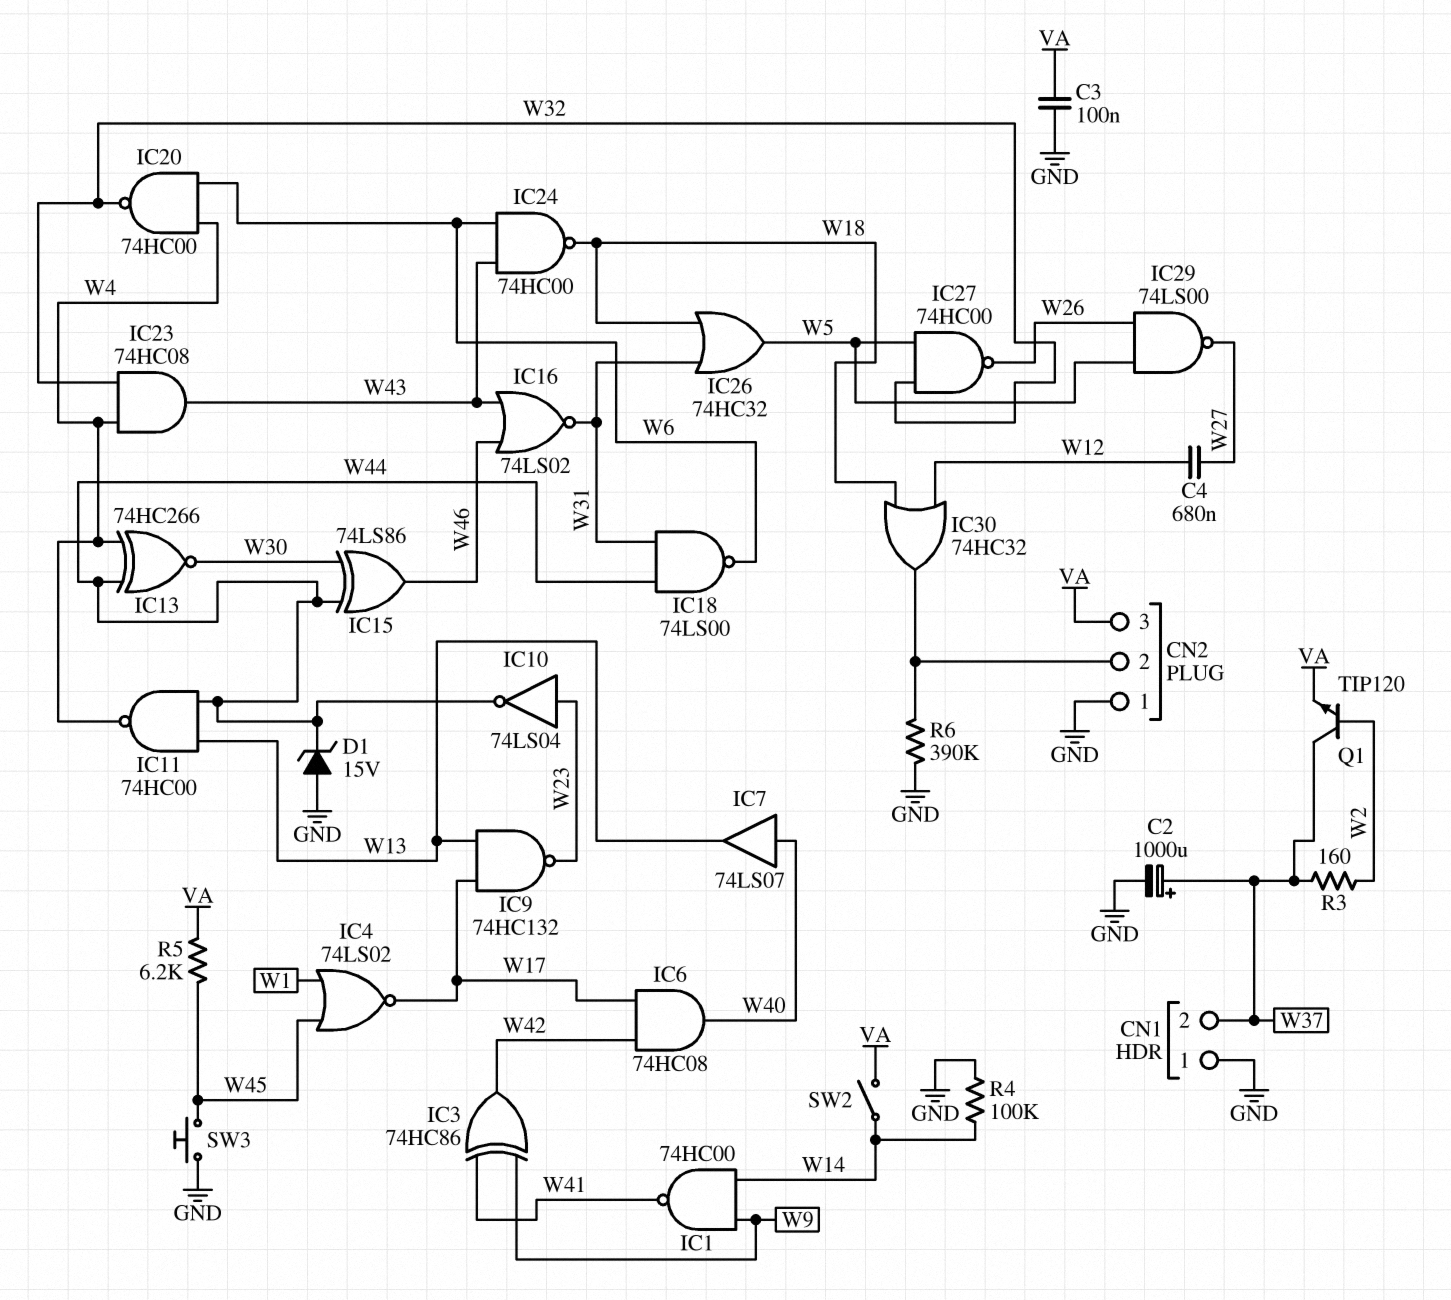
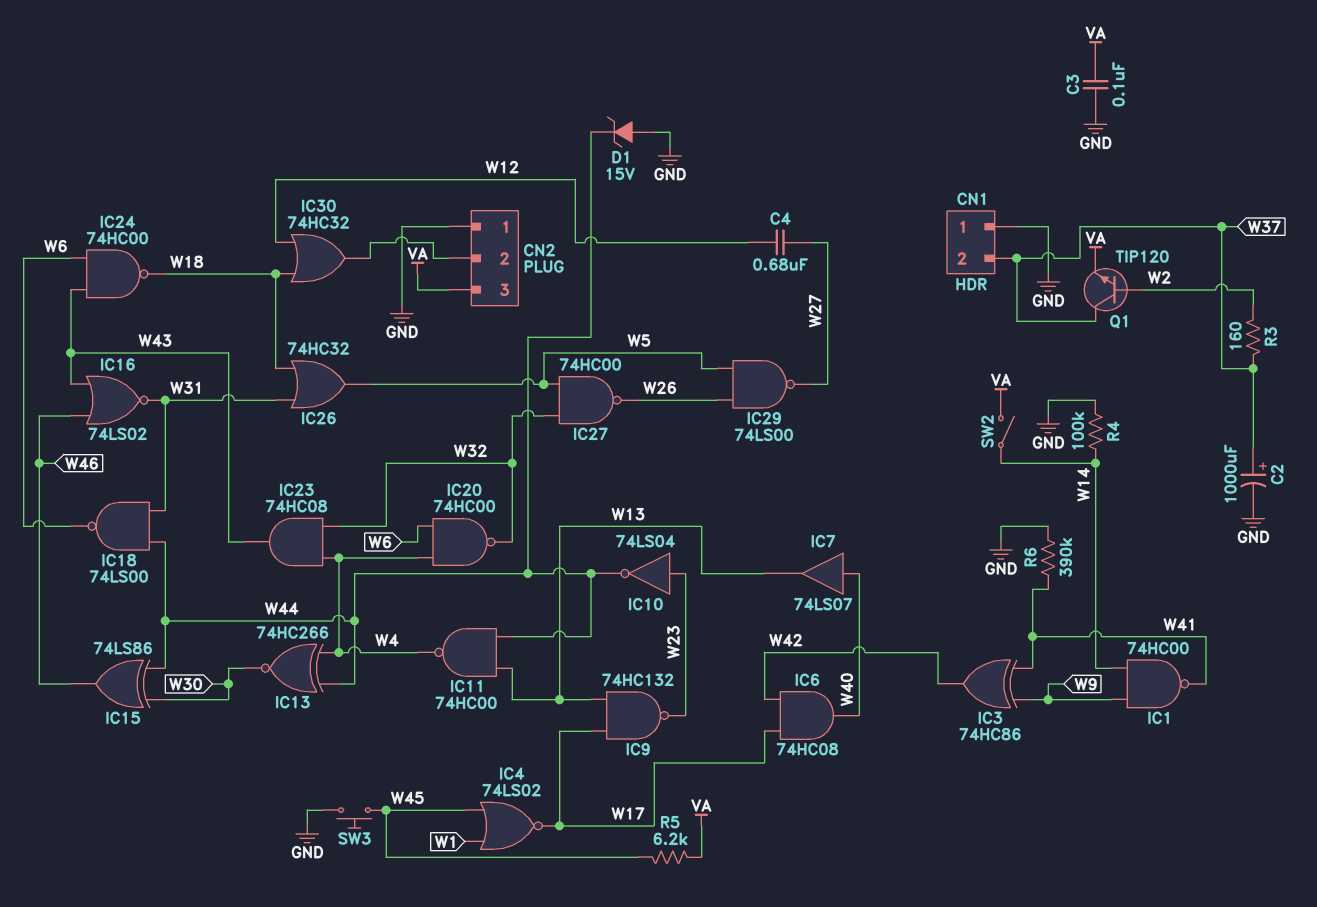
R6: 390k (CN2/2, GND) -> 390k (GND, W41)

